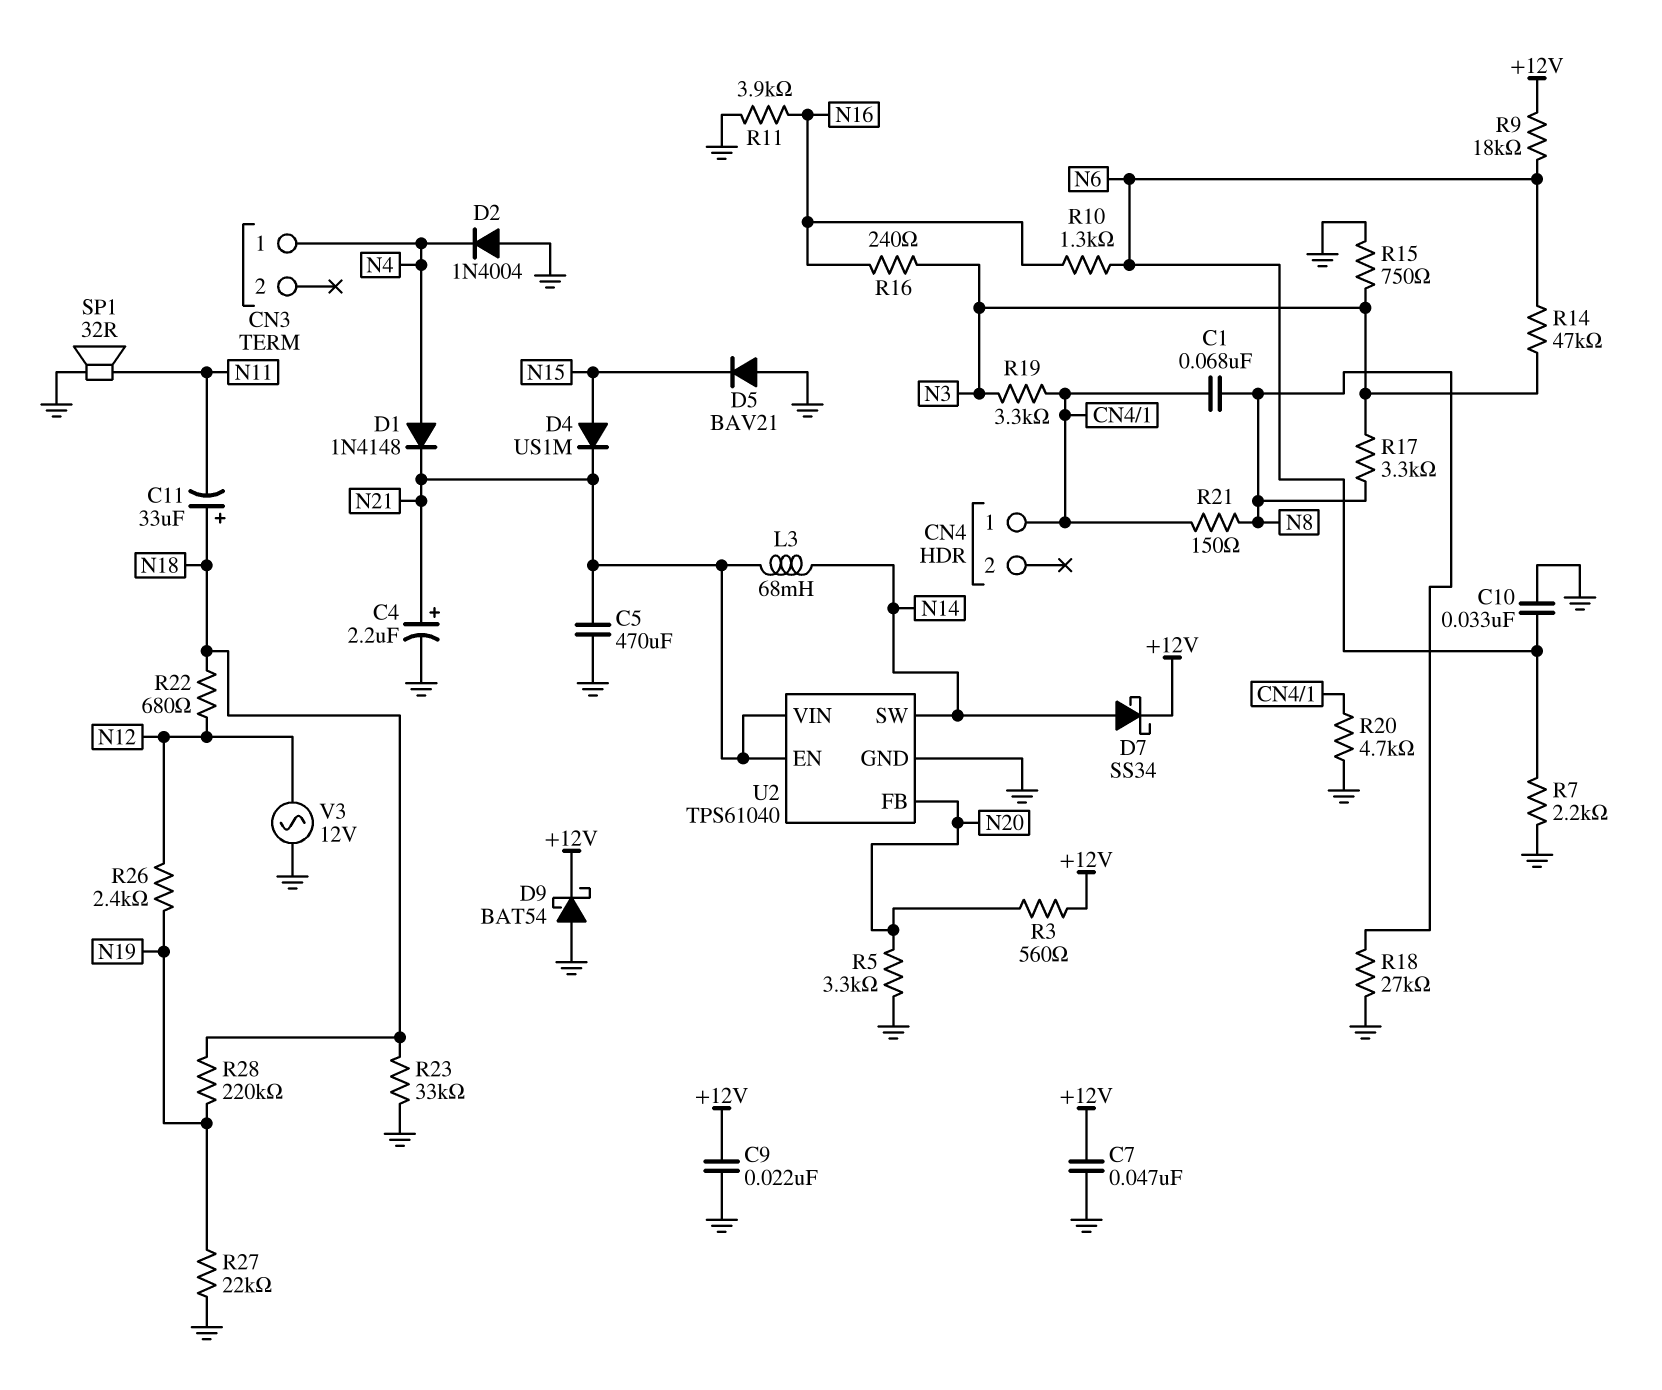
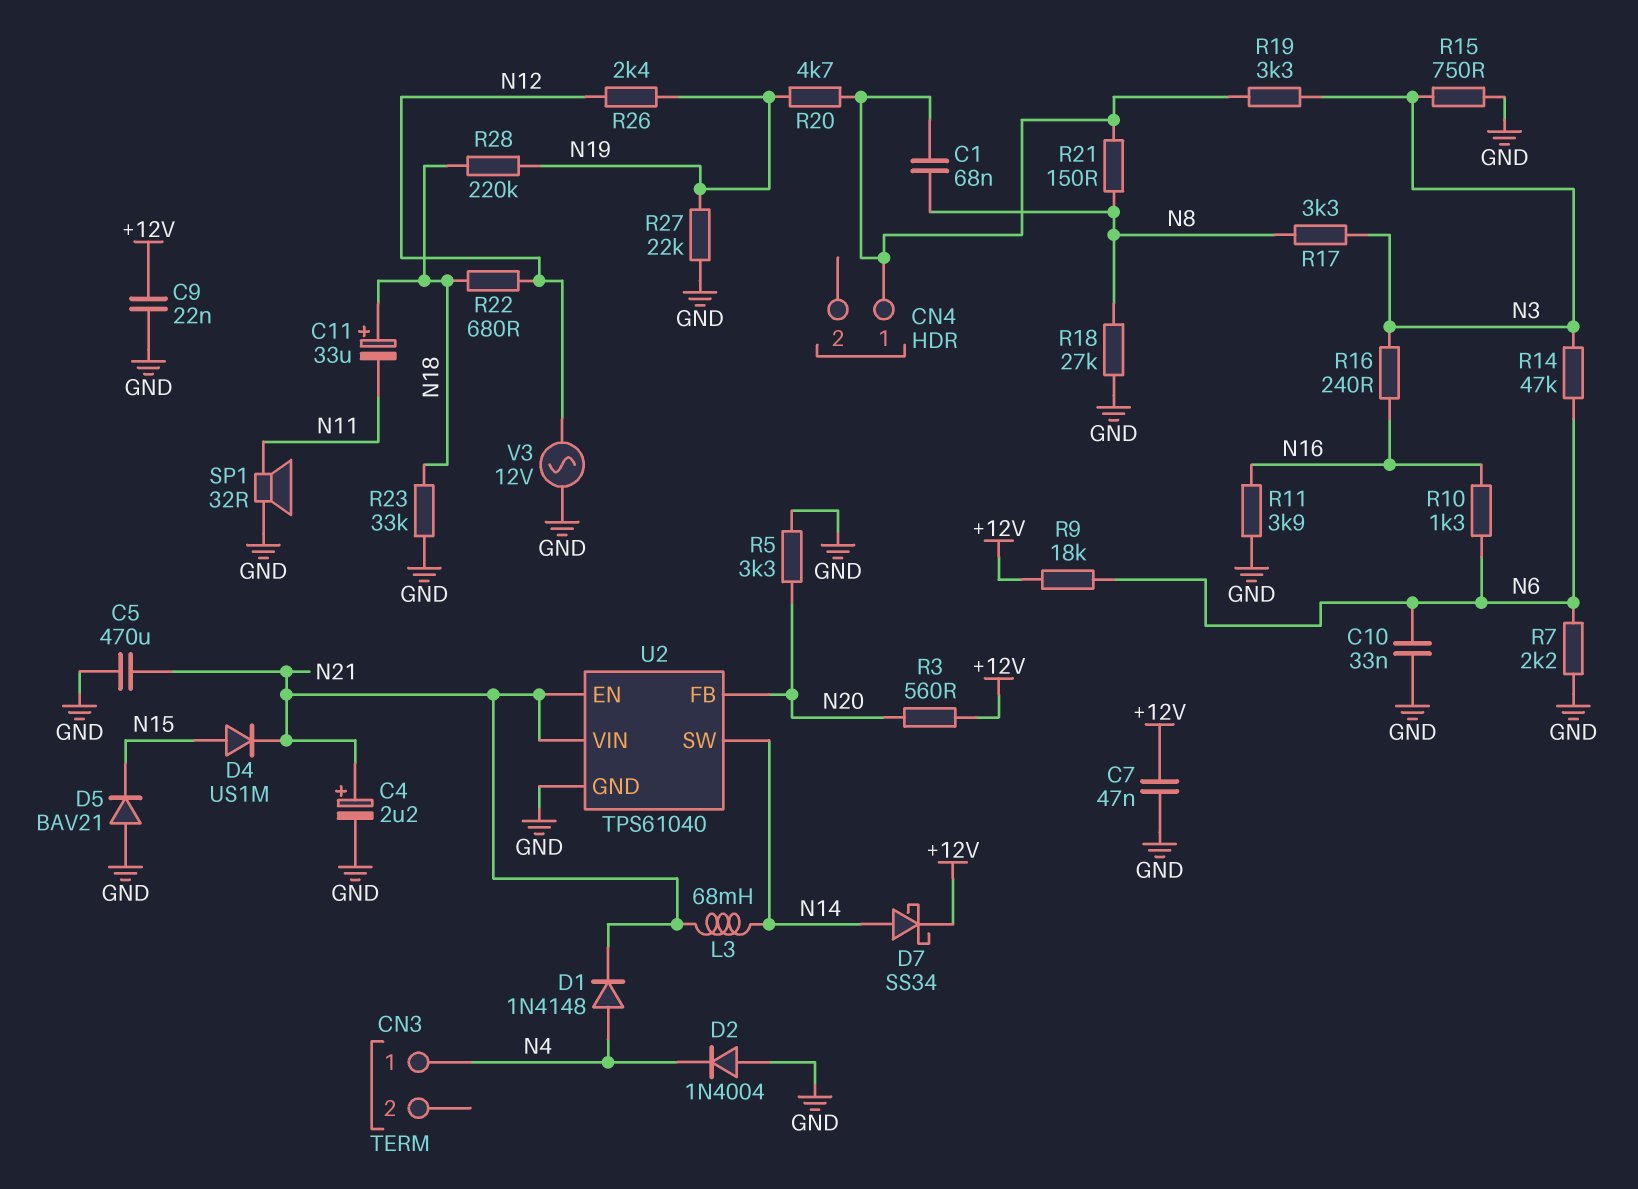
D9: schottky BAT54 (A GND, K +12V) -> none
R20: 4.7k (CN4/1, GND) -> 4.7k (CN4/1, N19)

